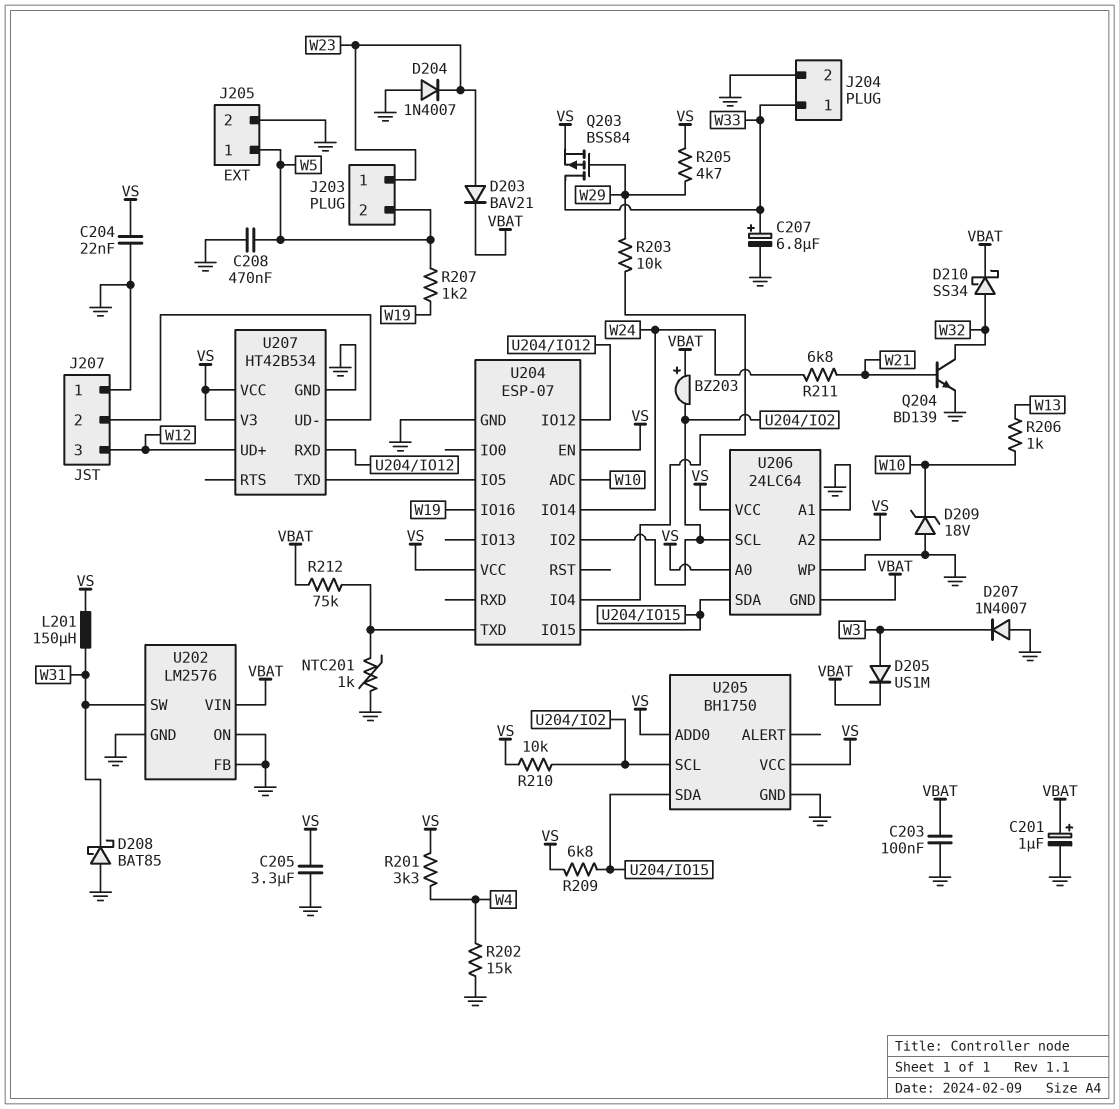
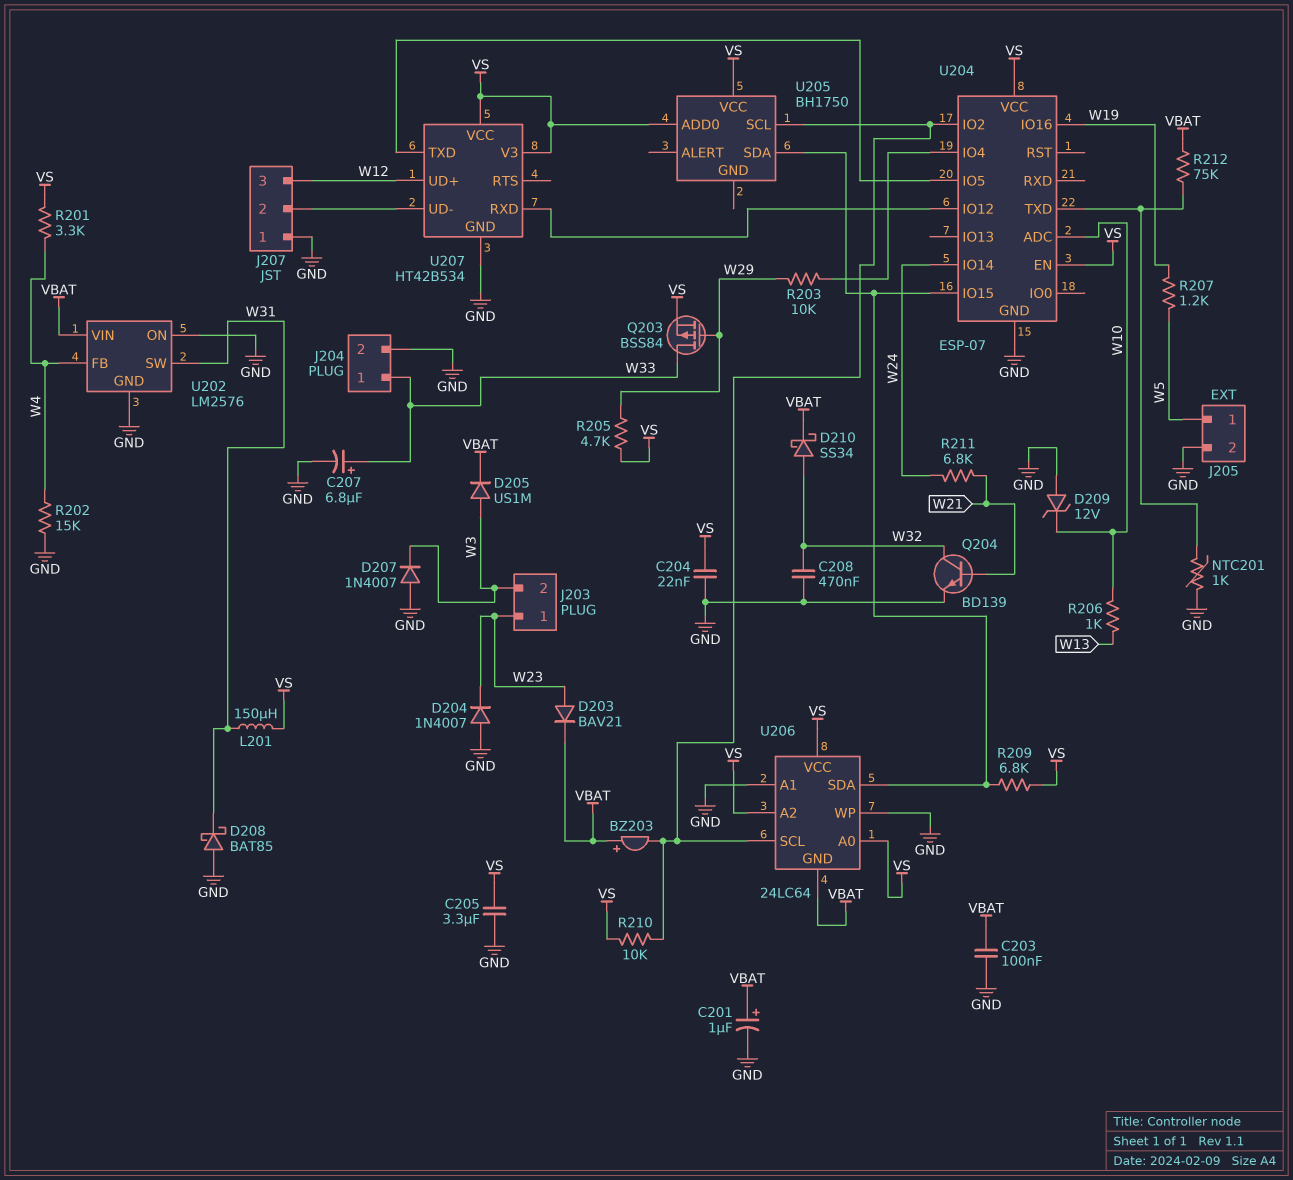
C208: 470nF (GND, W5) -> 470nF (GND, W32)
D209: zener 18V (A GND, K W10) -> zener 12V (A GND, K W10)
J203 pin 2: W5 -> W3
U202 pin FB: GND -> W4
U205 pin GND: GND -> none

